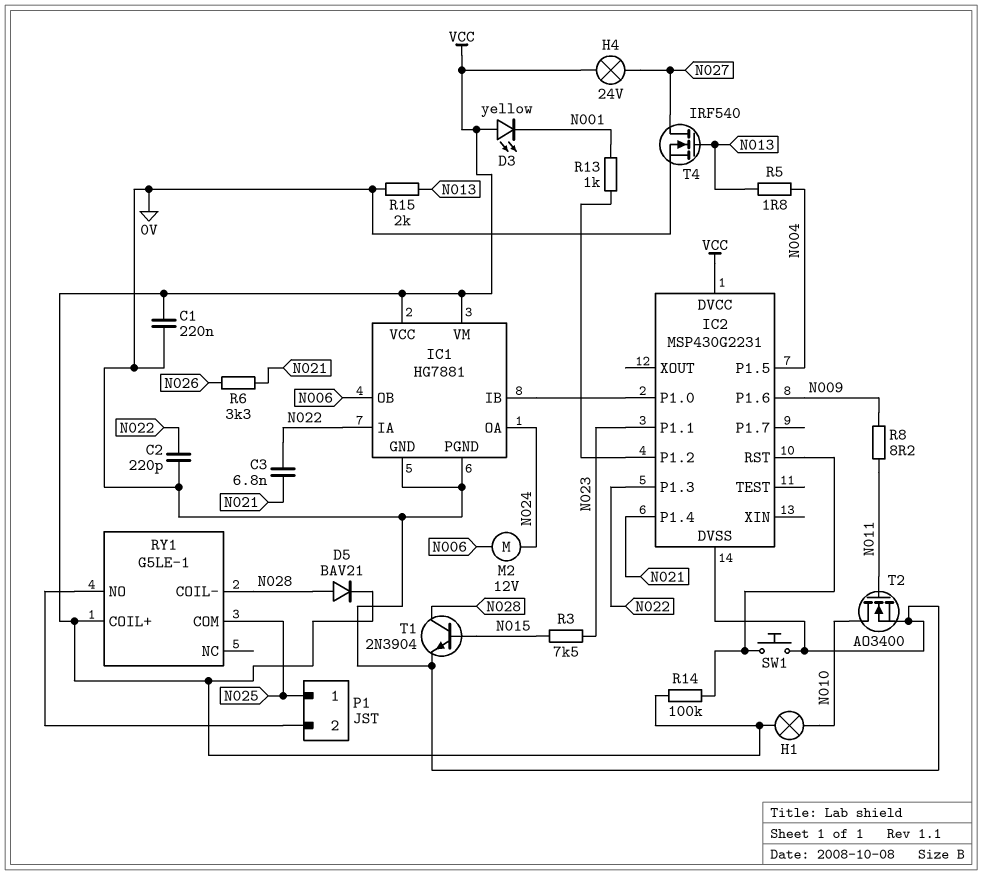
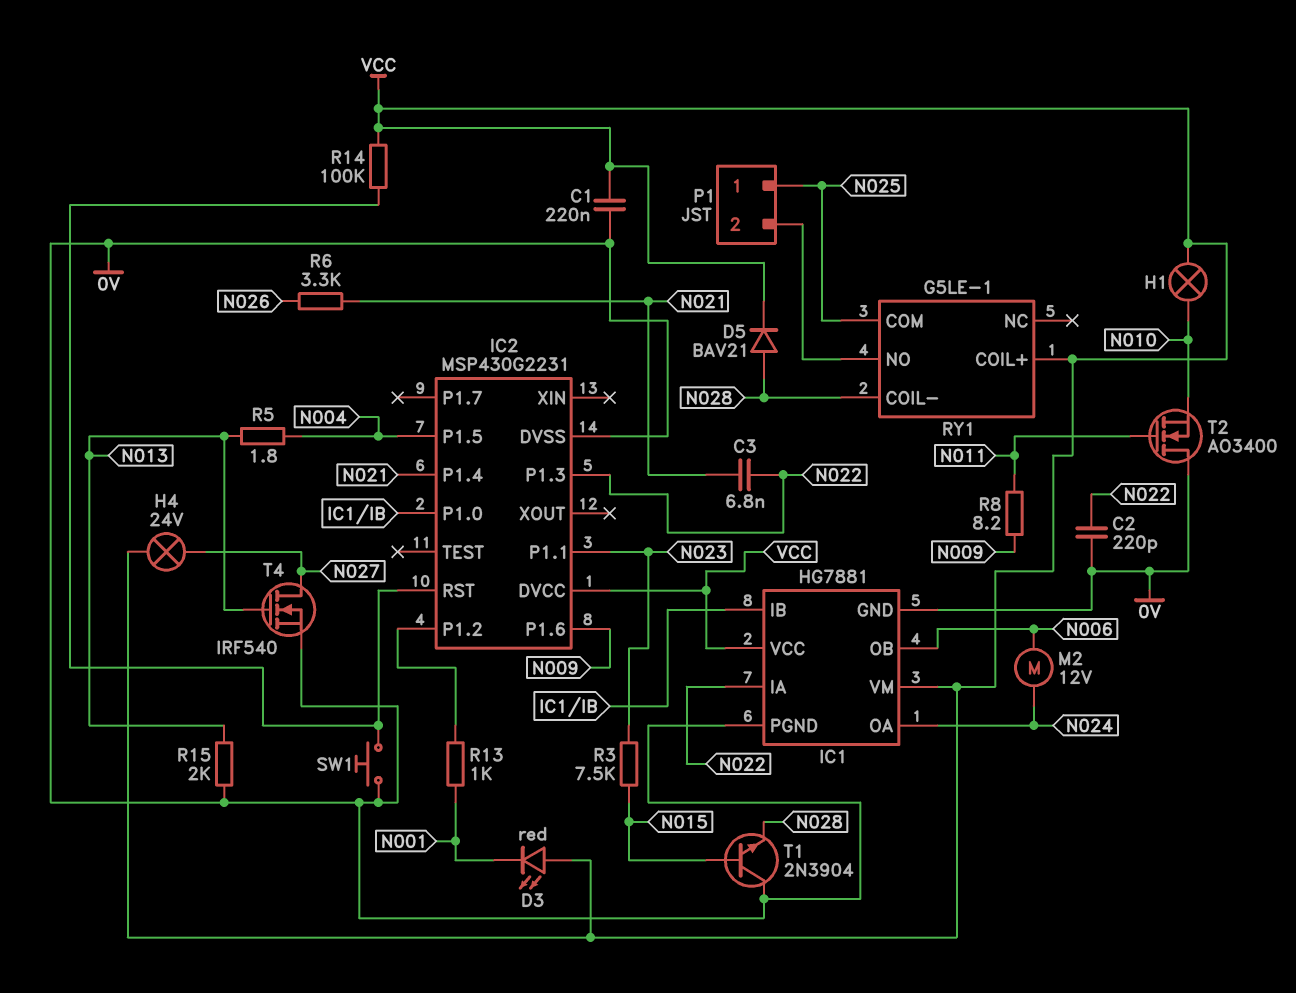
D3: LED yellow (A VCC, K N001) -> LED red (A VCC, K N001)
T1: NPN 2N3904 (B N015, C N028, E 0V) -> NPN 2N3904 (B N015, C 0V, E N028)
T2: NMOS AO3400 (G N011, D N010, S 0V) -> NMOS AO3400 (G N011, D 0V, S N010)

